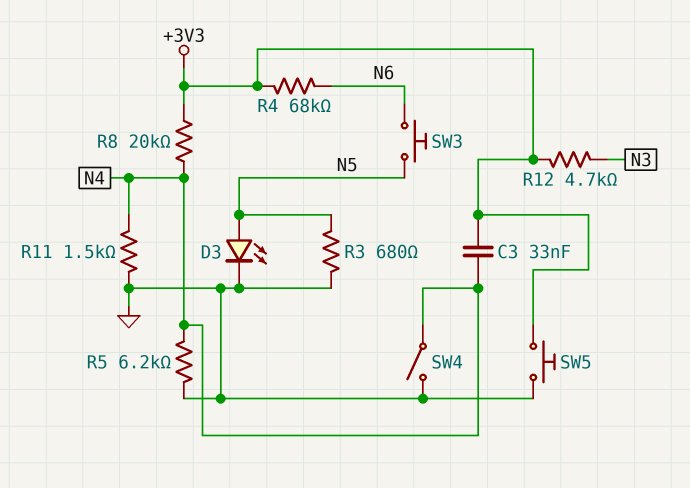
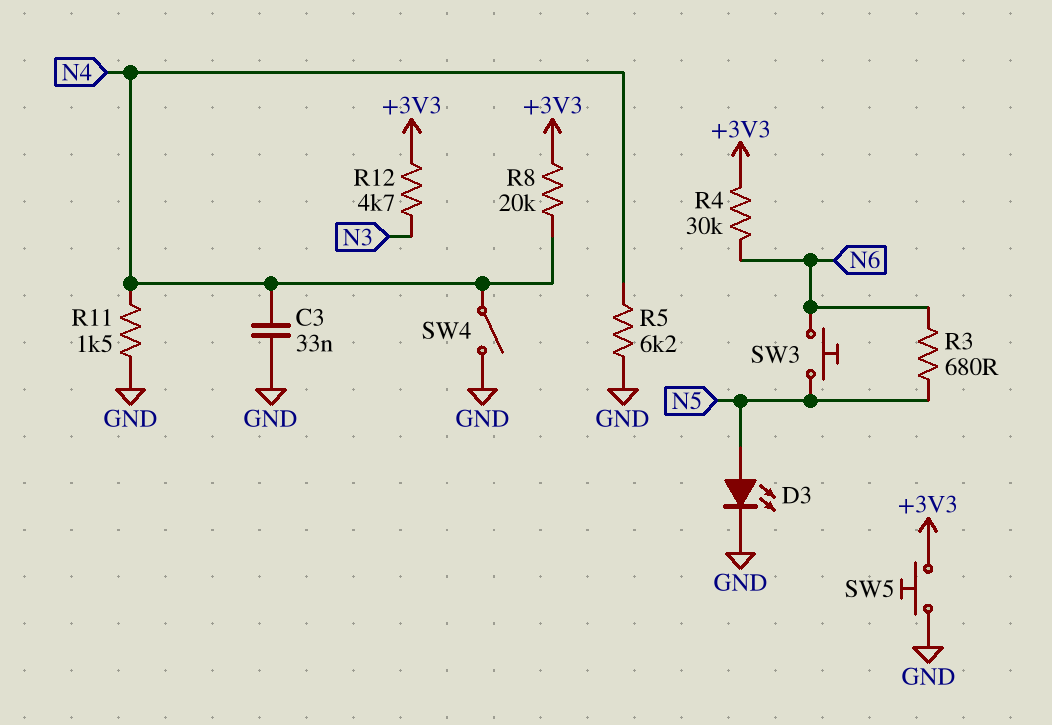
C3: 33nF (+3V3, N4) -> 33nF (GND, N4)
R3: 680 (GND, N5) -> 680 (N5, N6)
R4: 68k (+3V3, N6) -> 30k (+3V3, N6)

